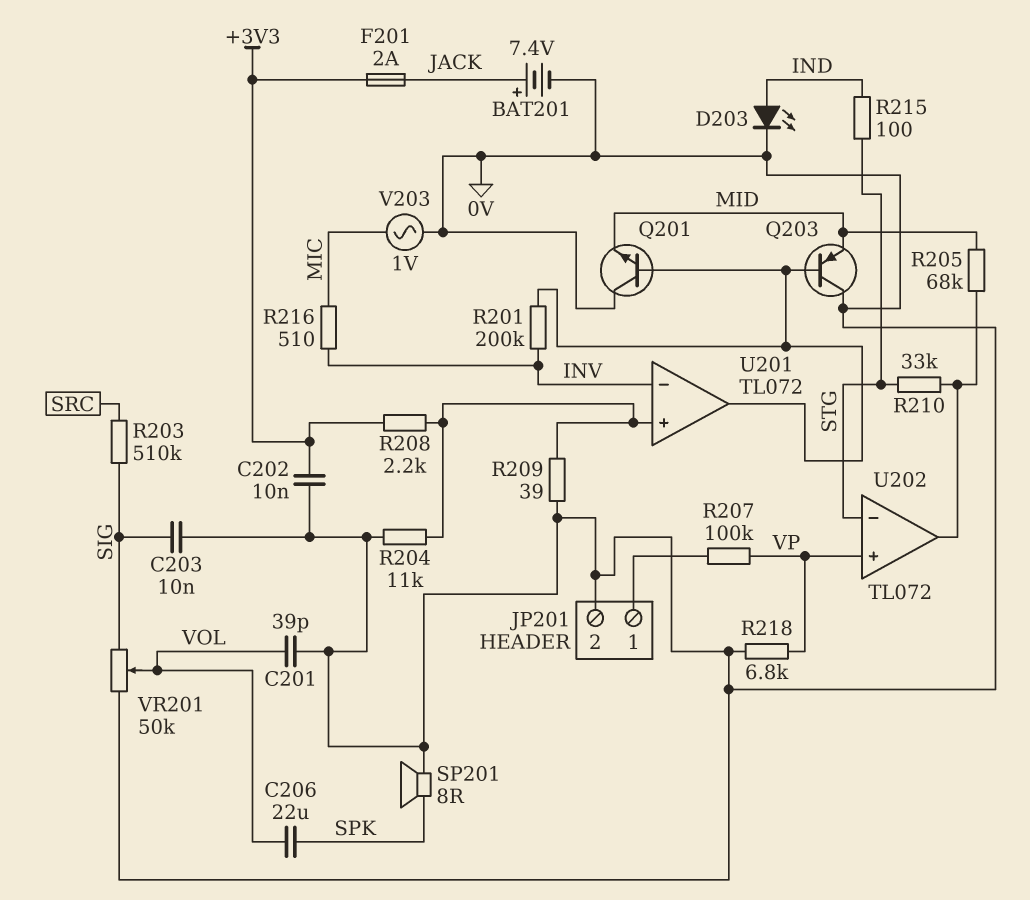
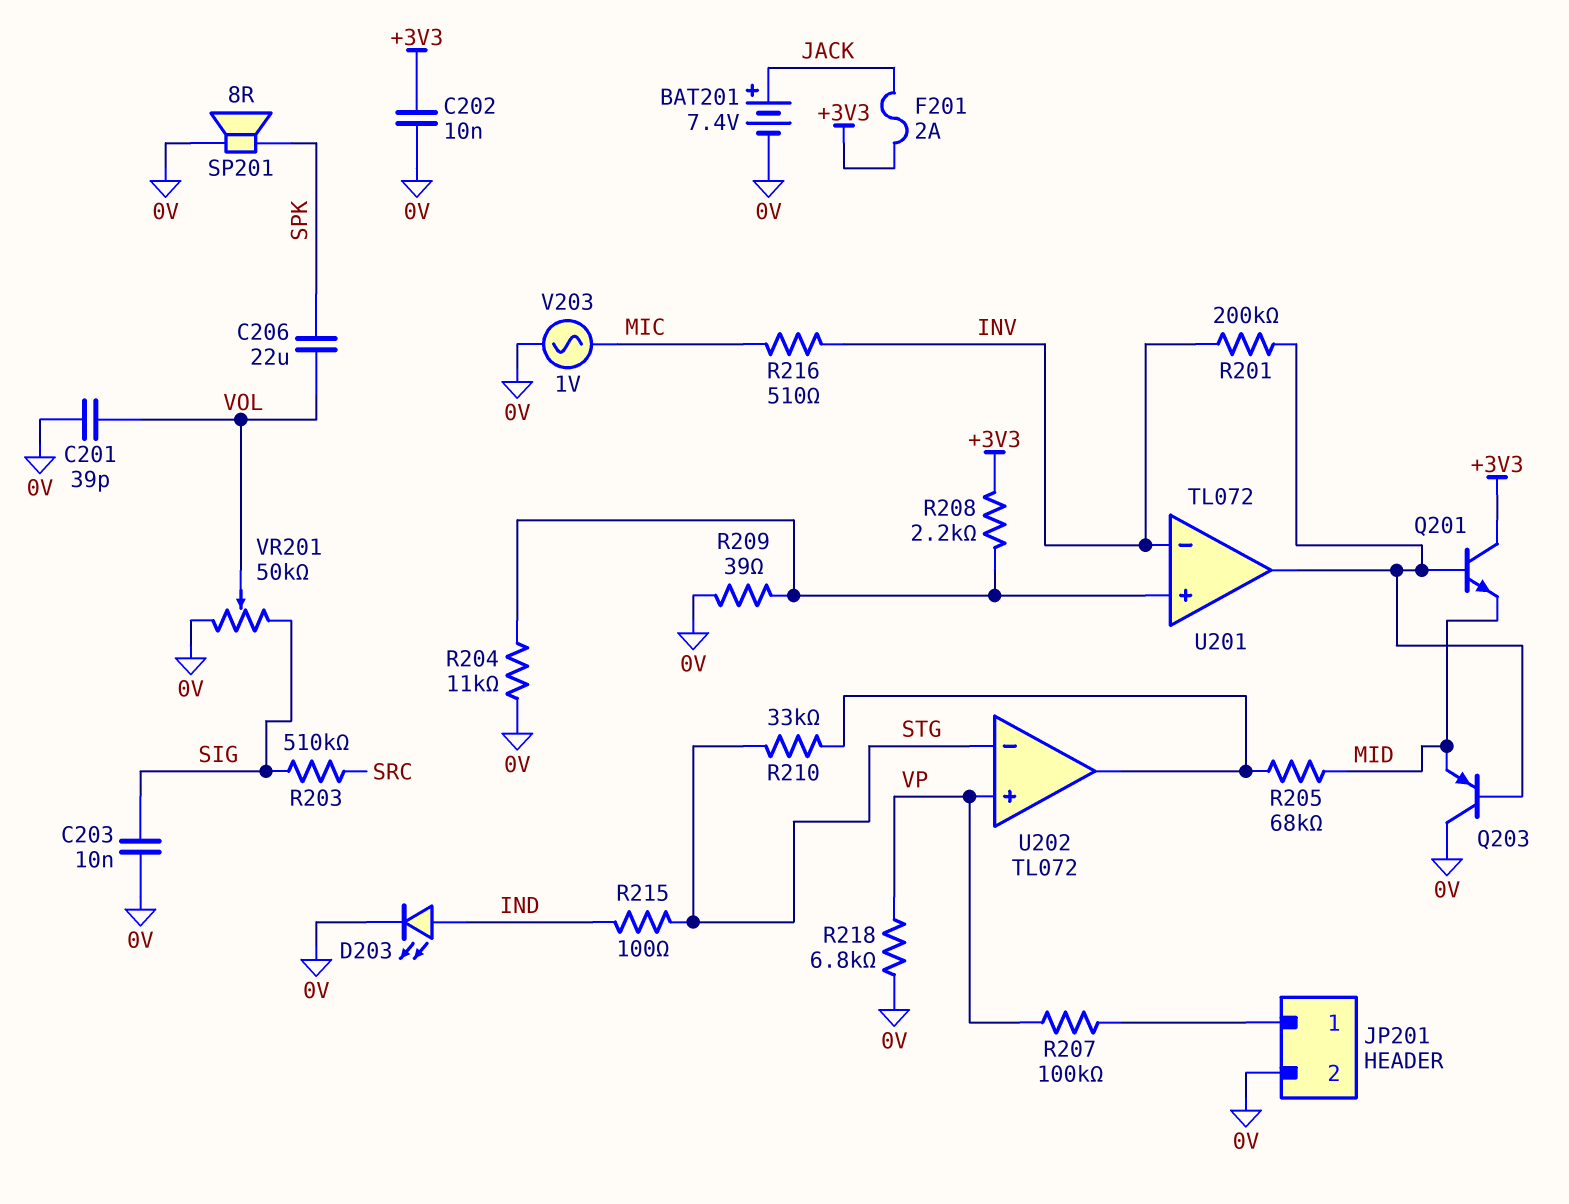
Q201: NPN (B U201/out, C 0V, E MID) -> NPN (B U201/out, C +3V3, E MID)

